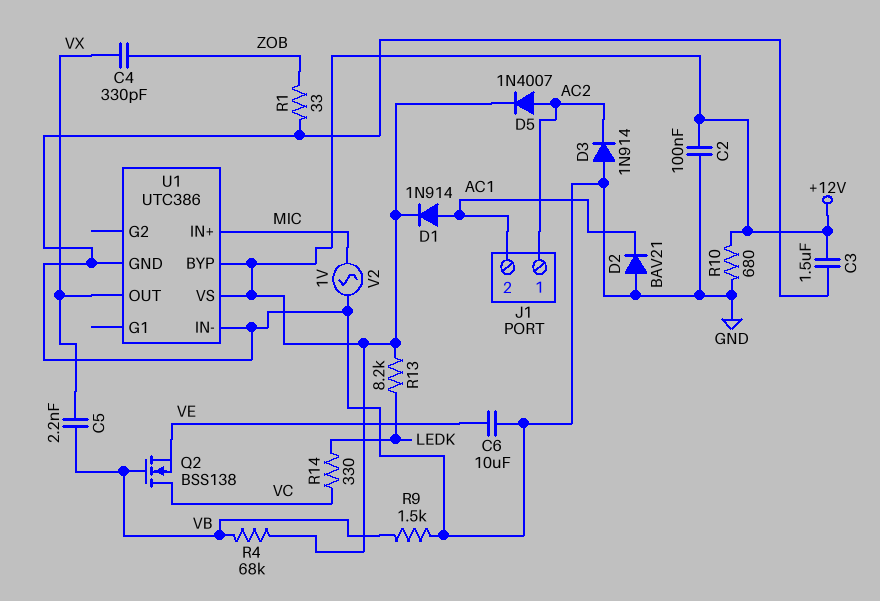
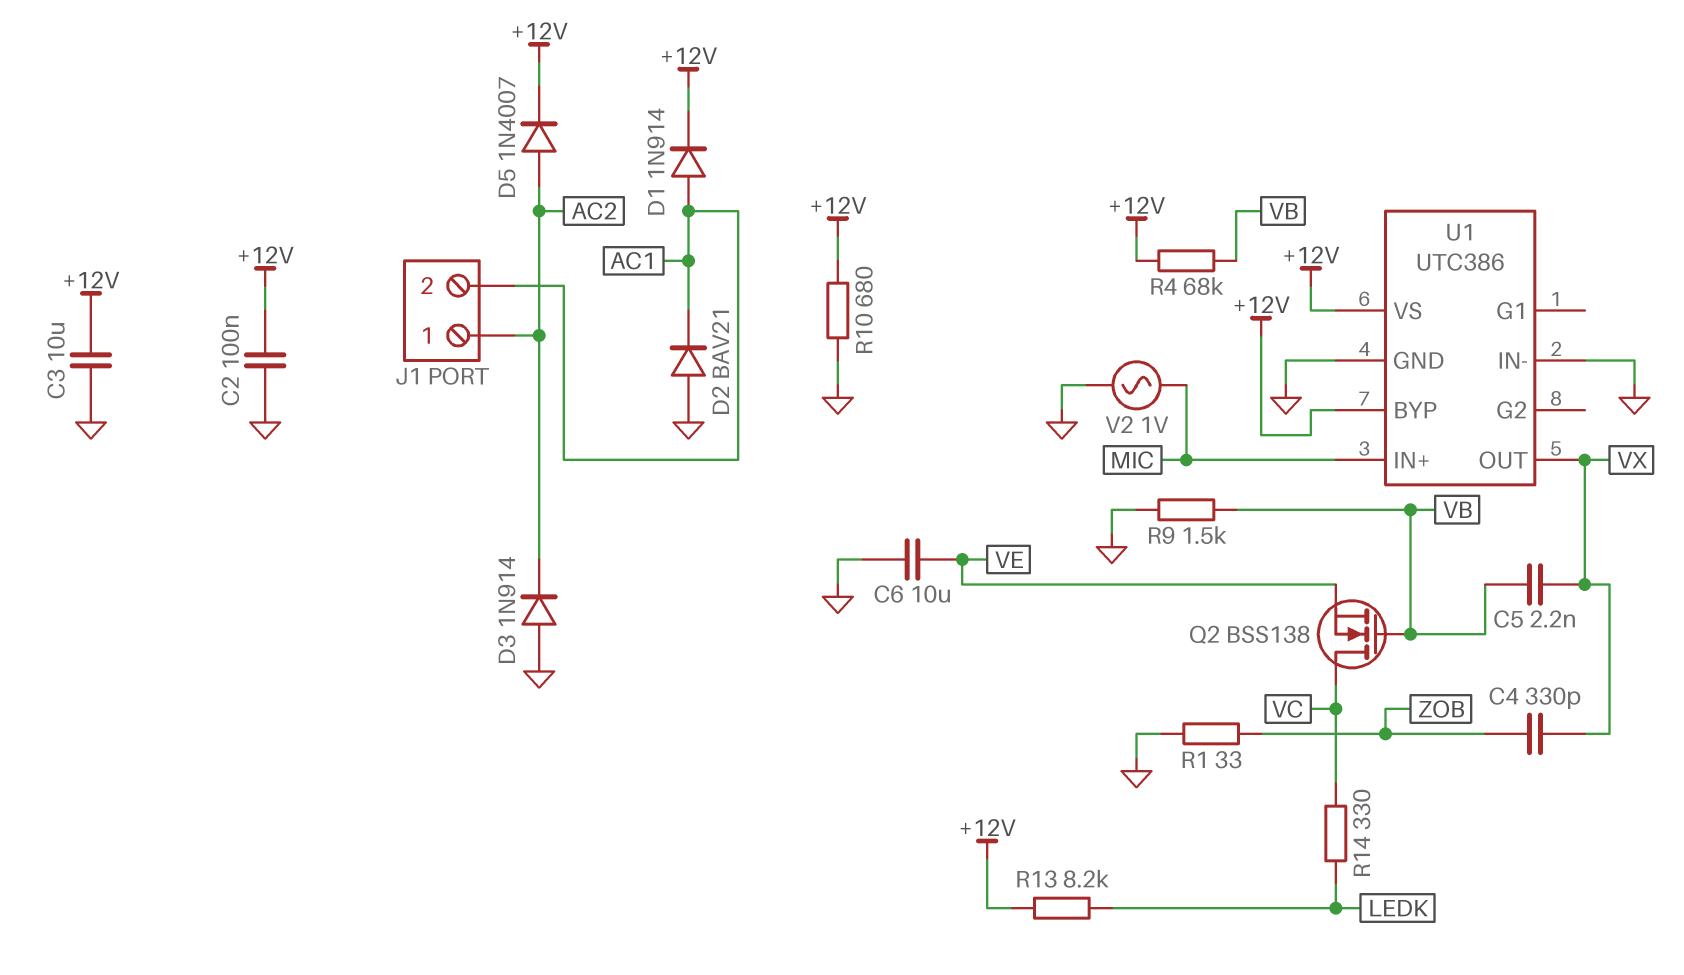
C3: 1.5uF (+12V, GND) -> 10uF (+12V, GND)

